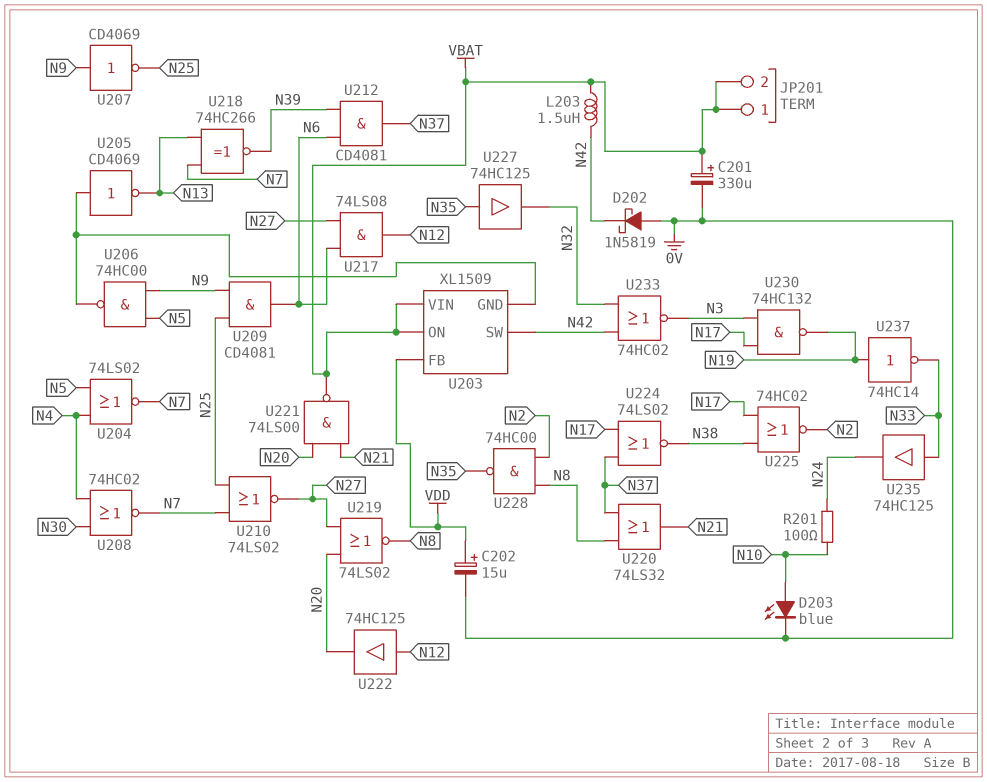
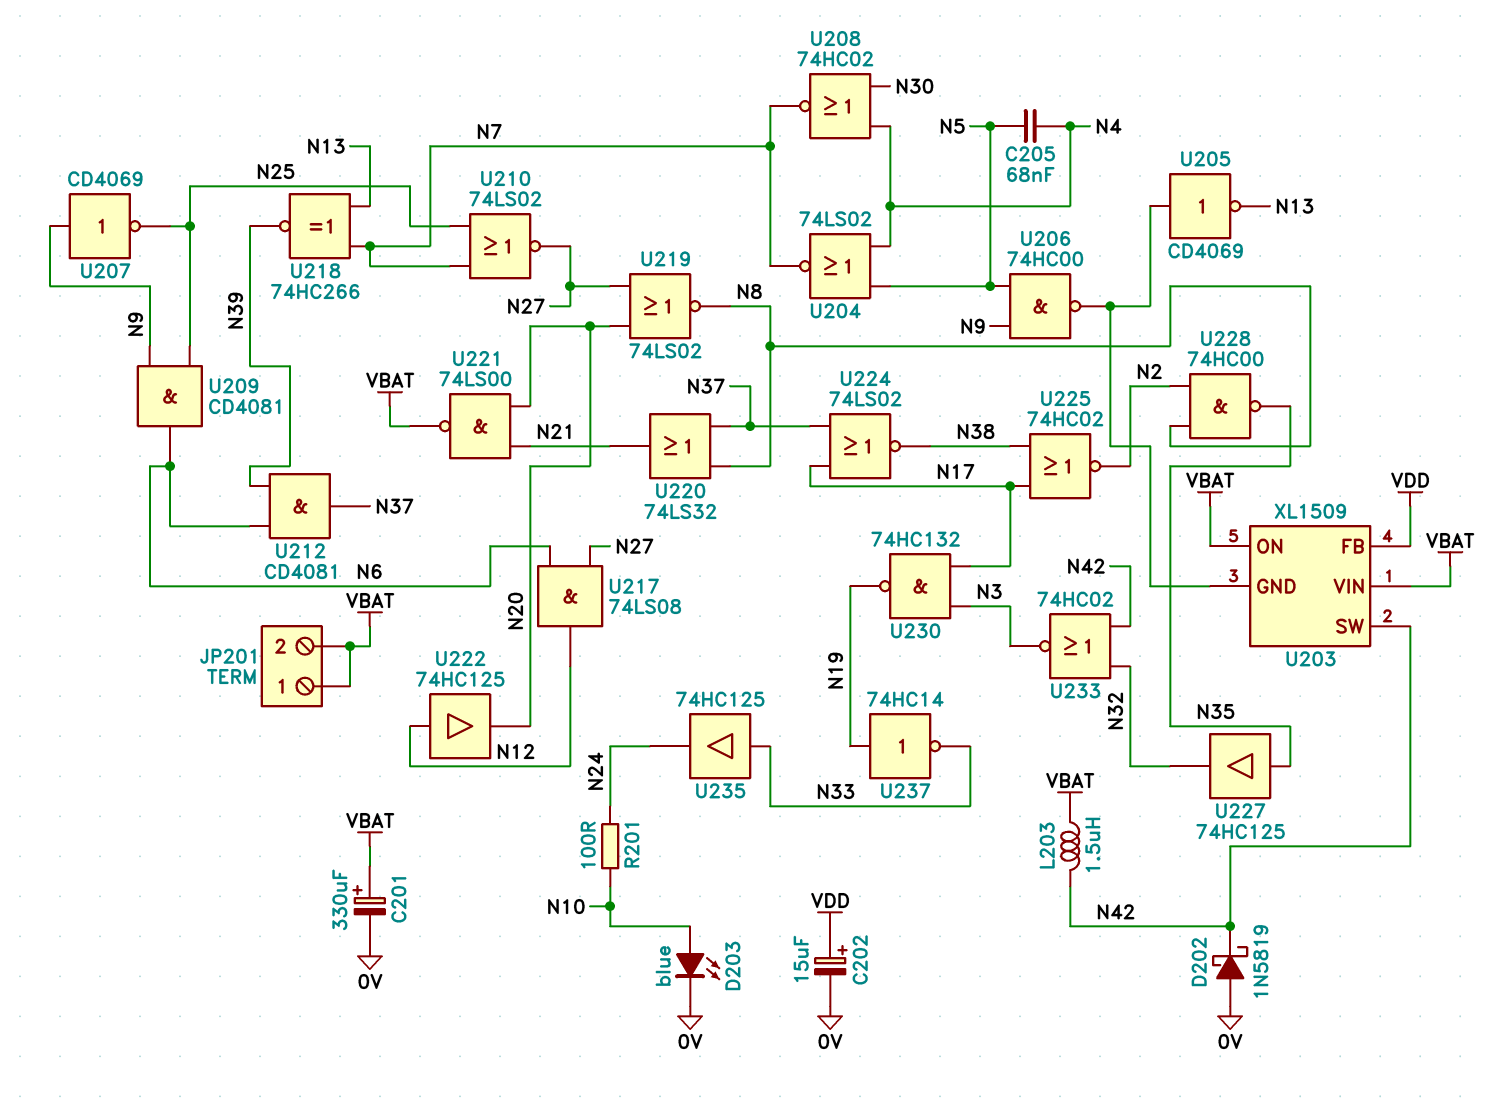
C205: none -> 68nF (N4, N5)

